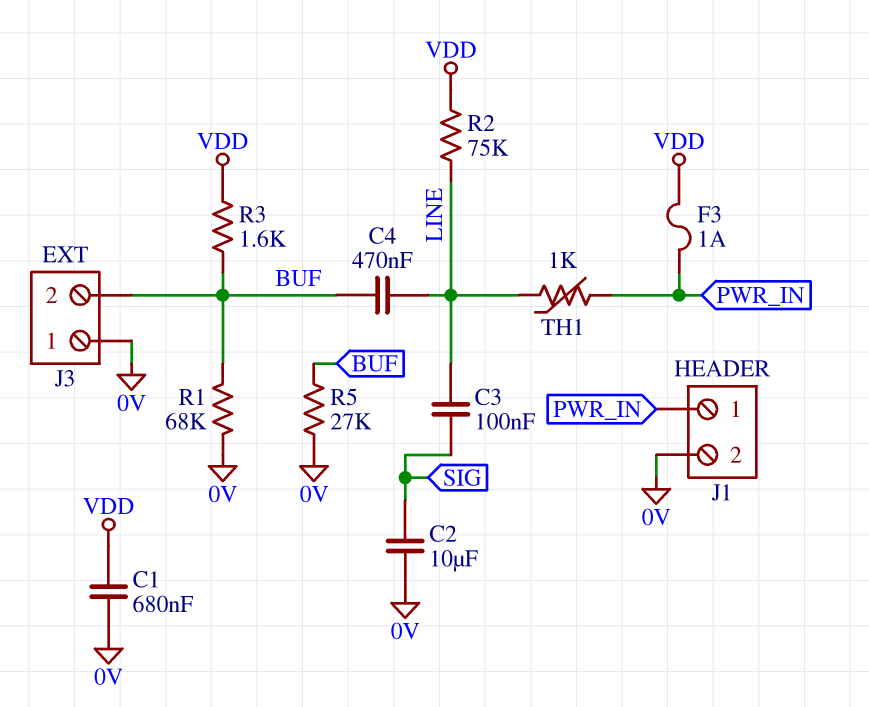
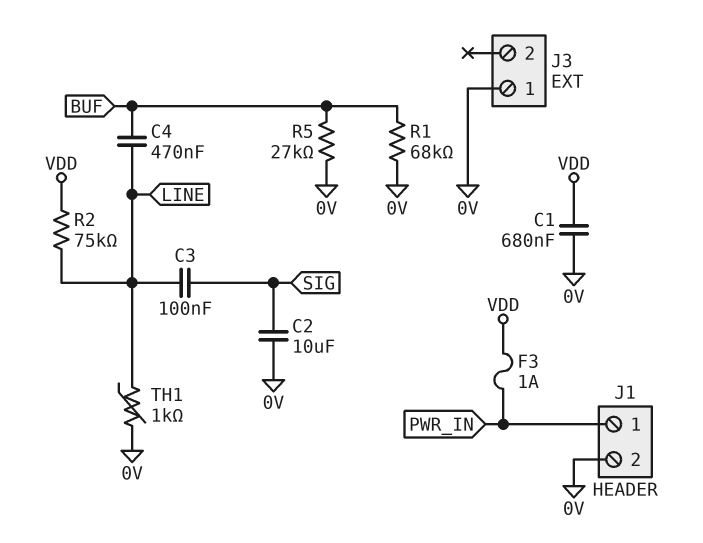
J3 pin 2: BUF -> none
R3: 1.6k (BUF, VDD) -> none
TH1: 1k (LINE, PWR_IN) -> 1k (0V, LINE)

